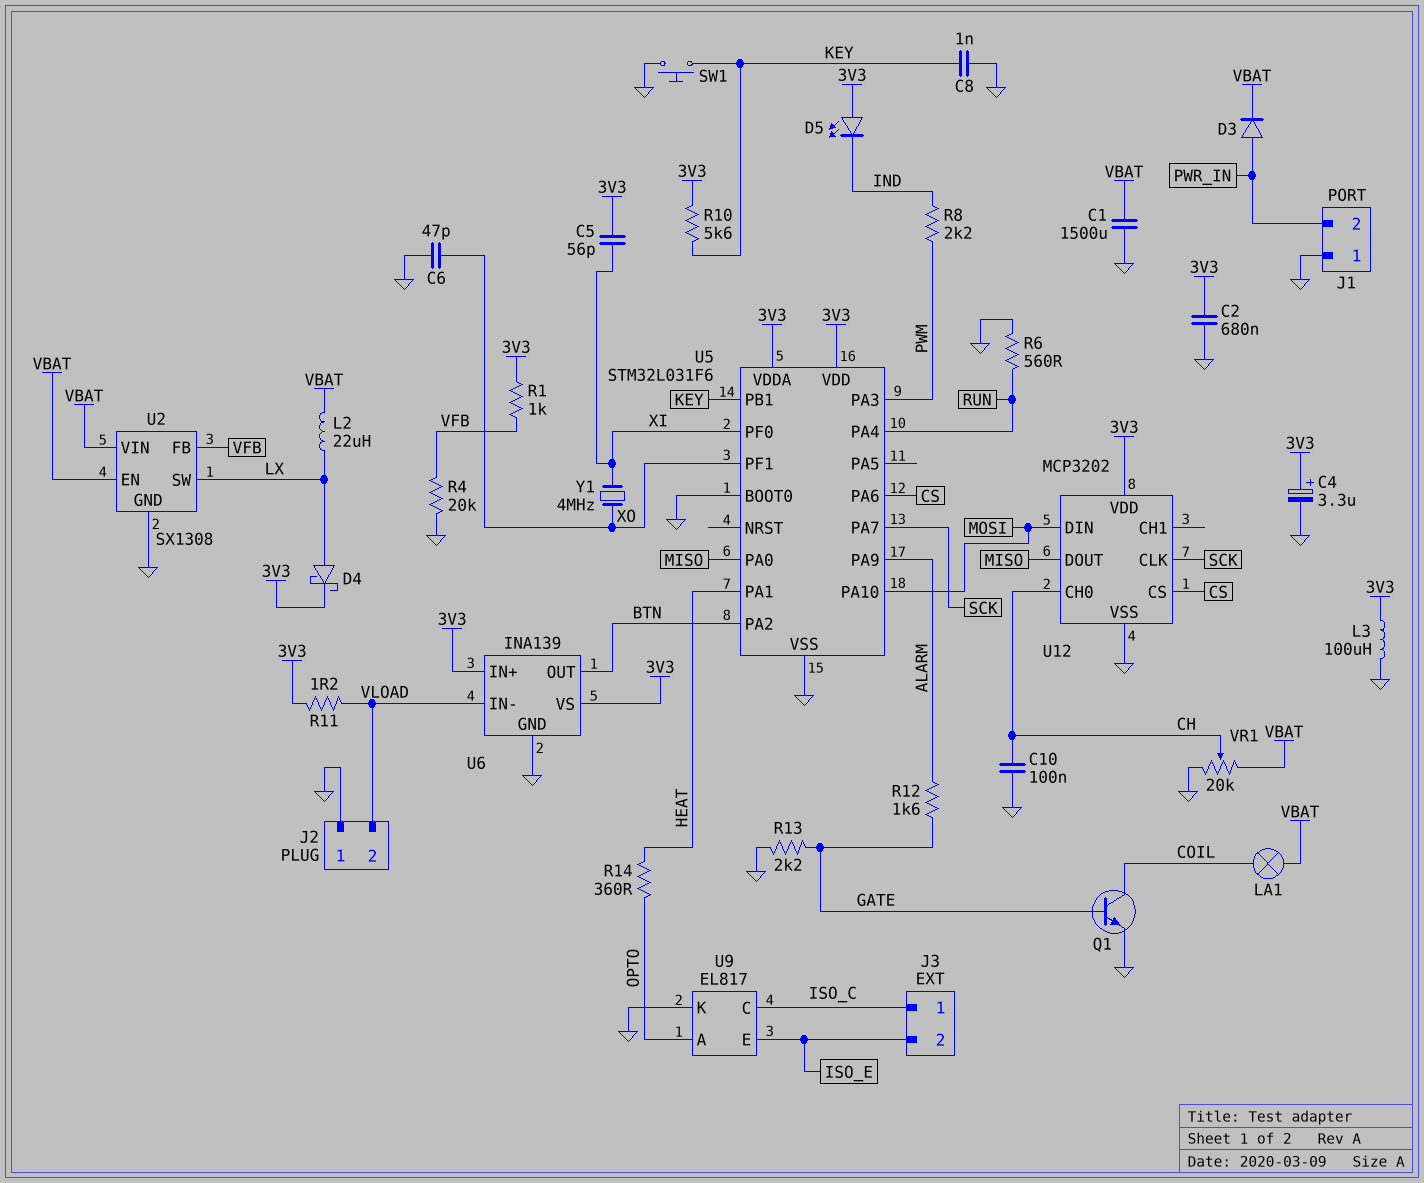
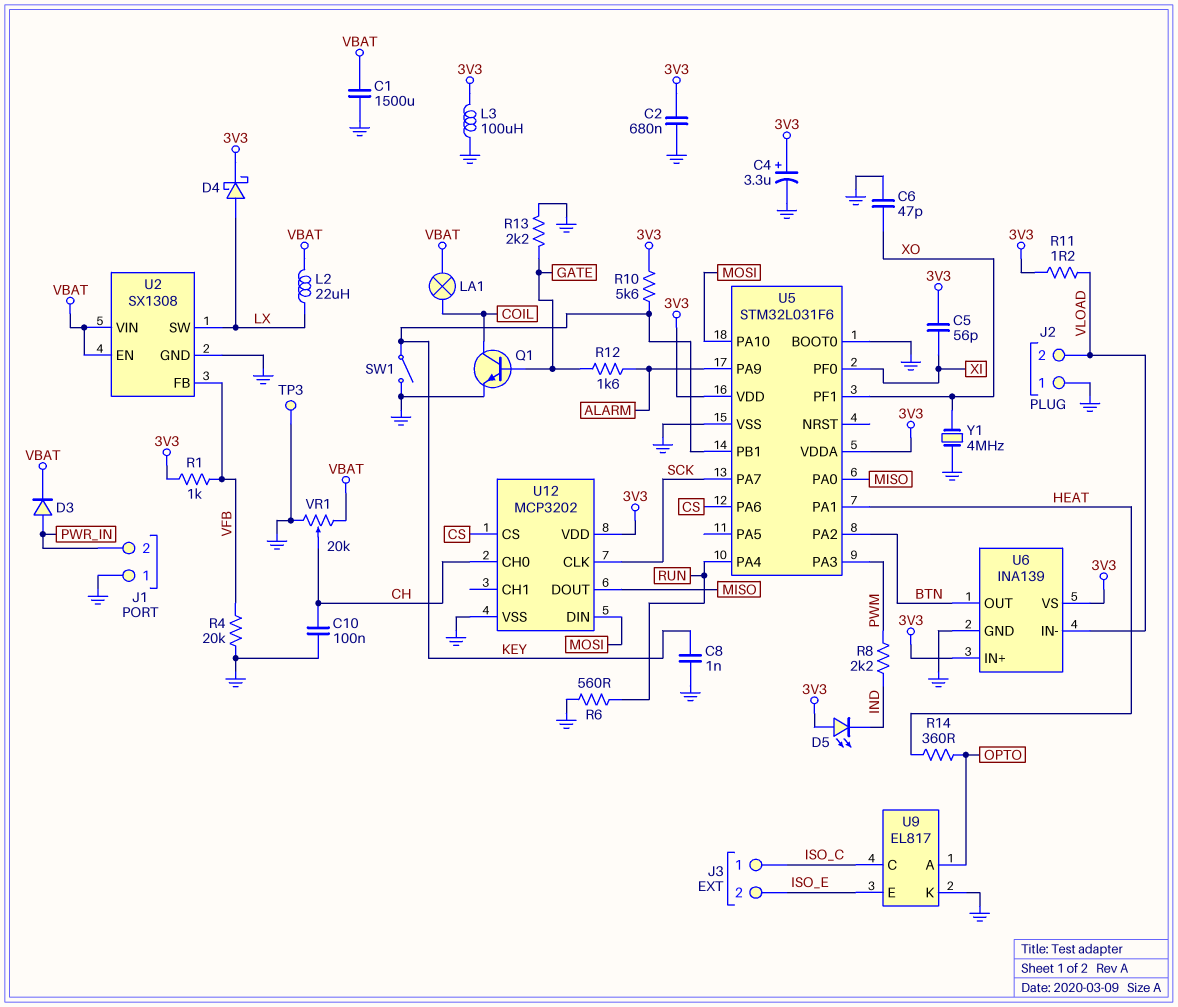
SW1: button (GND, KEY) -> switch (GND, KEY)
TP3: none -> test point (GND)
Y1: 4MHz (XI, XO) -> 4MHz (GND, XO)

